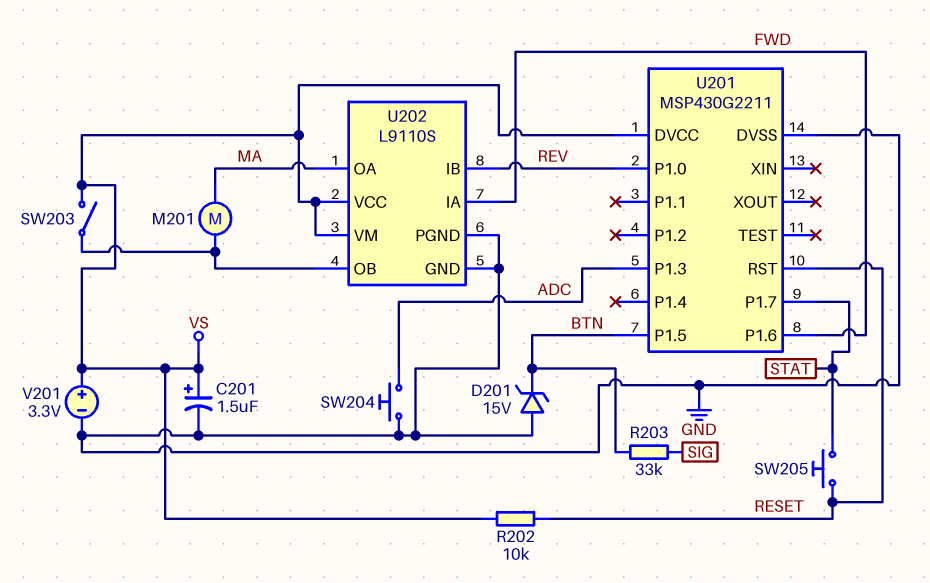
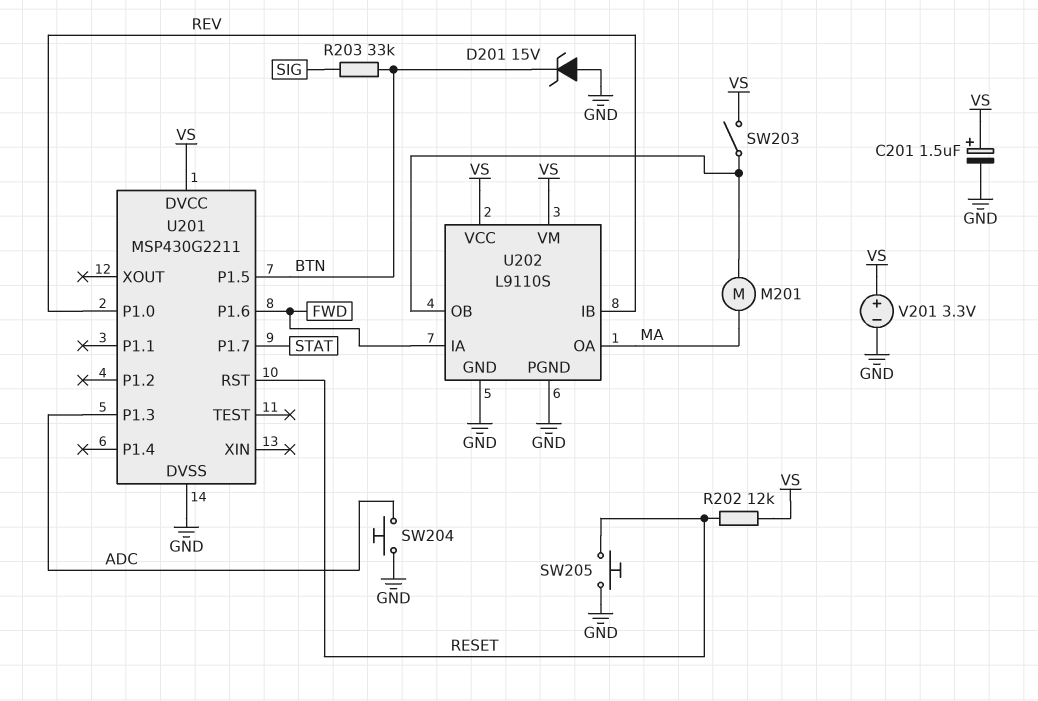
R202: 10k (RESET, VS) -> 12k (RESET, VS)
SW205: button (RESET, STAT) -> button (GND, RESET)

